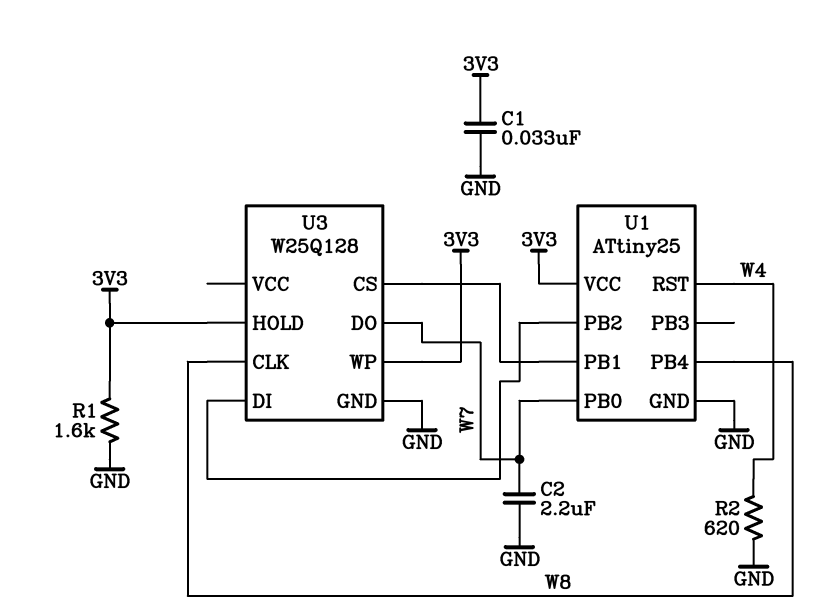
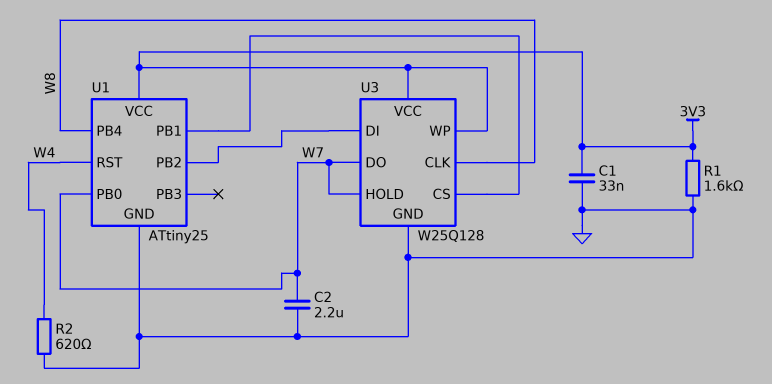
U3 pin HOLD: 3V3 -> W7
U3 pin VCC: none -> 3V3

